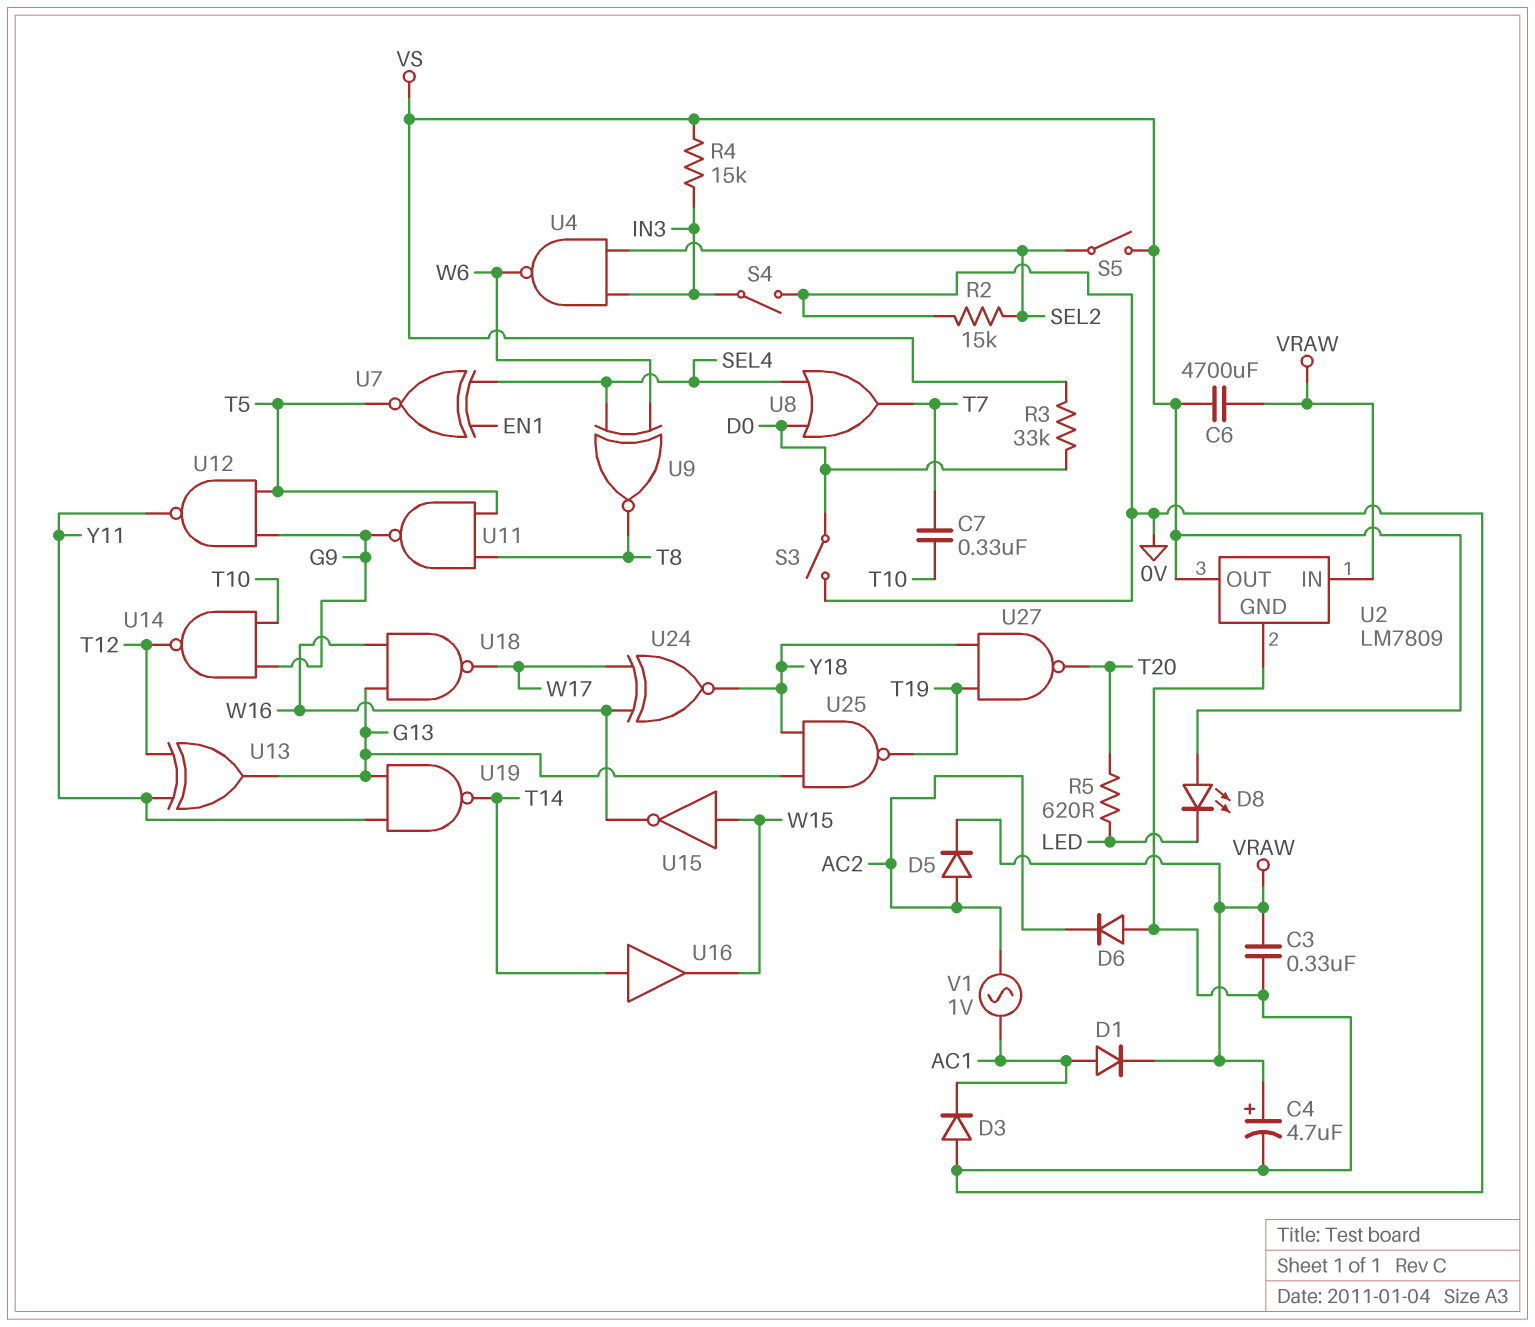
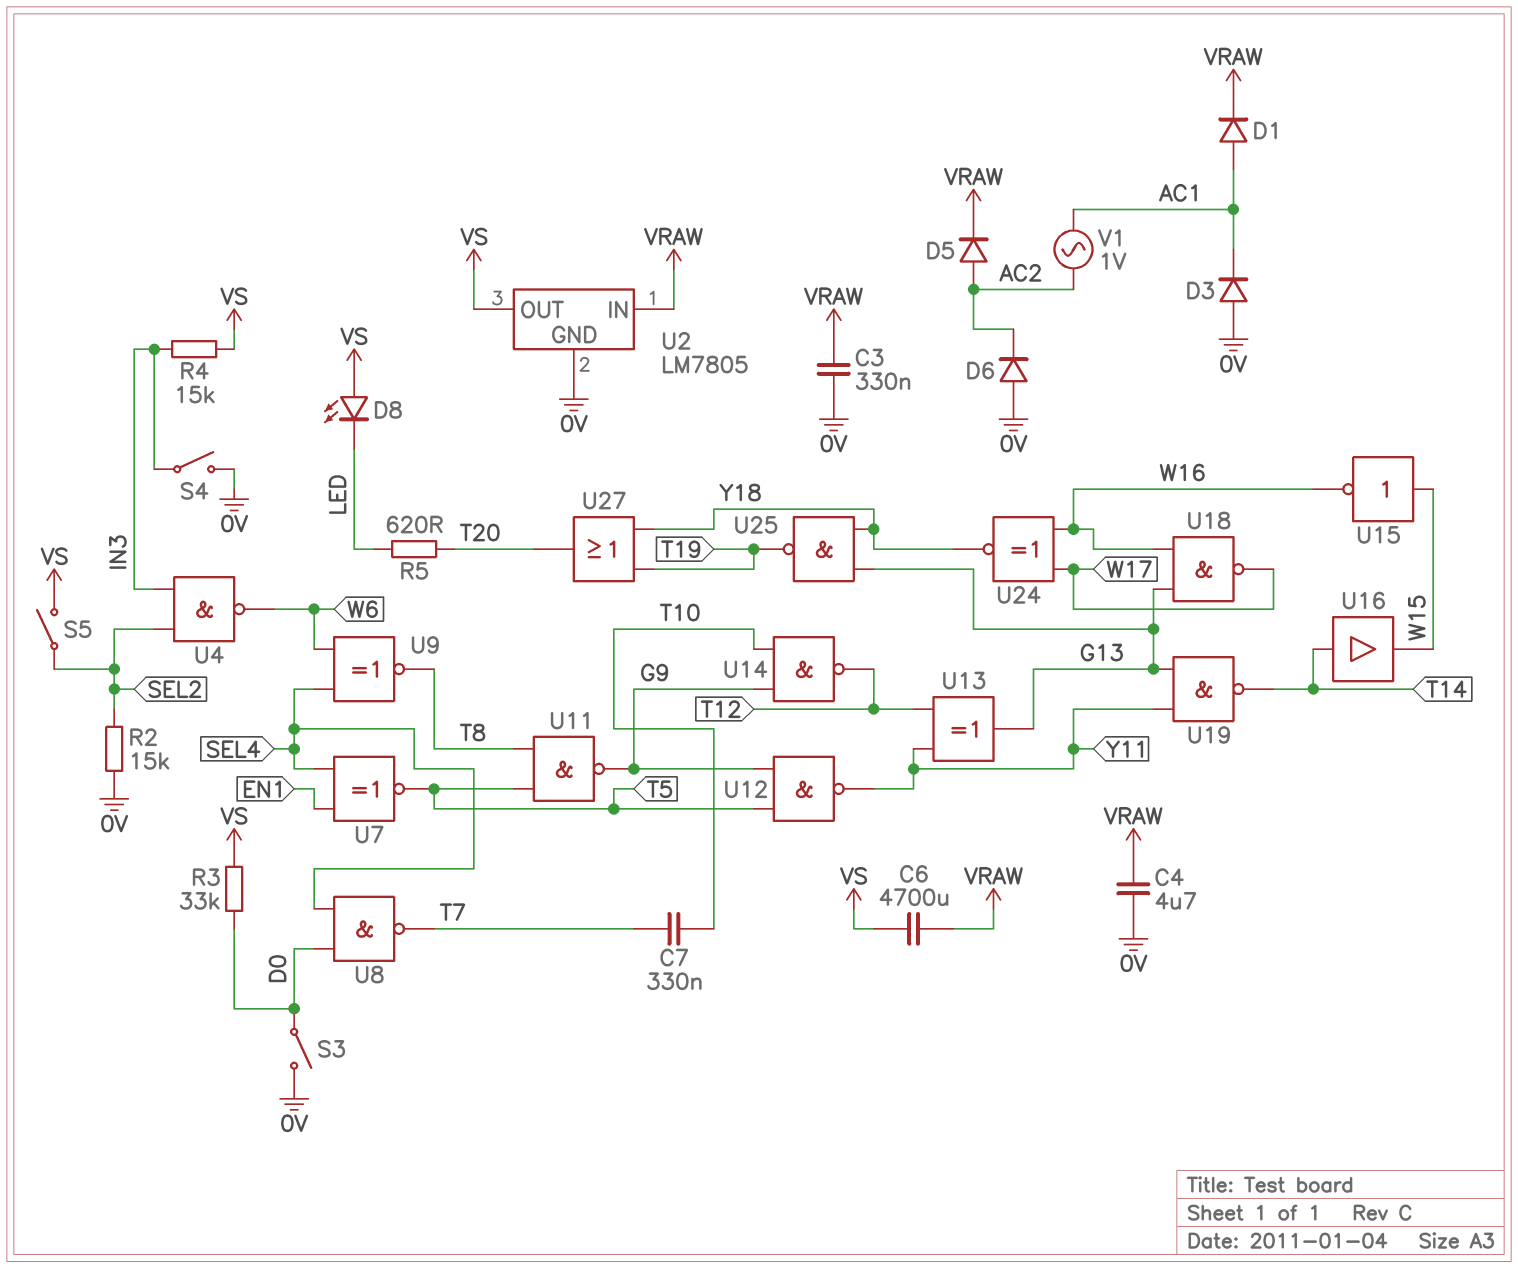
C4: 4.7uF (plus VRAW, minus 0V) -> 4.7uF (0V, VRAW)
U2: LM7809 -> LM7805
U8: OR (in D0, in SEL4, out T7) -> NAND (in D0, in SEL4, out T7)
U27: NAND (in T19, in Y18, out T20) -> OR (in T19, in Y18, out T20)

